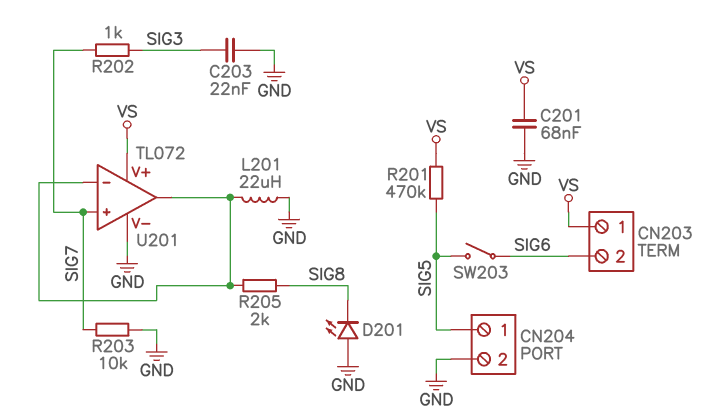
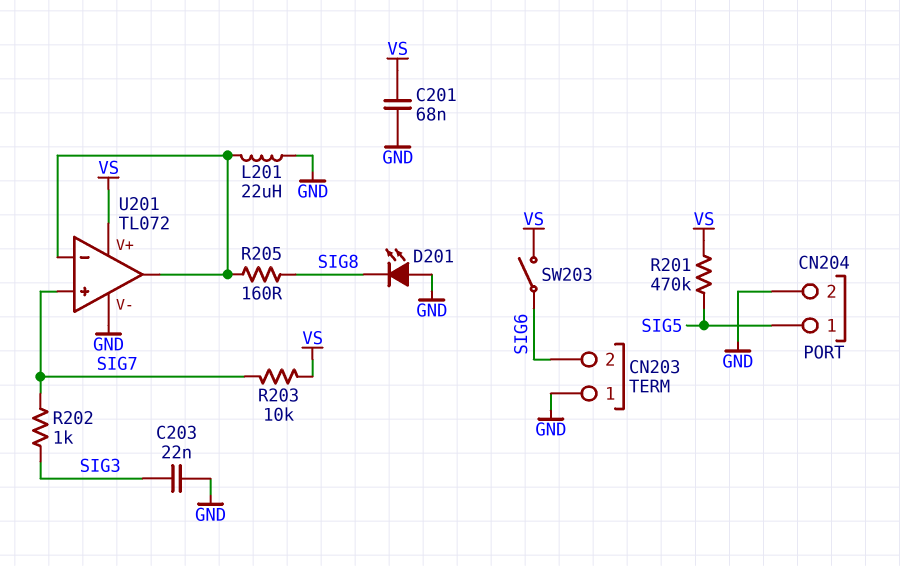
CN203 pin 1: VS -> GND
R203: 10k (GND, SIG7) -> 10k (SIG7, VS)
R205: 2k (SIG8, U201/in-) -> 160 (SIG8, U201/in-)
SW203: switch (SIG5, SIG6) -> switch (SIG6, VS)

